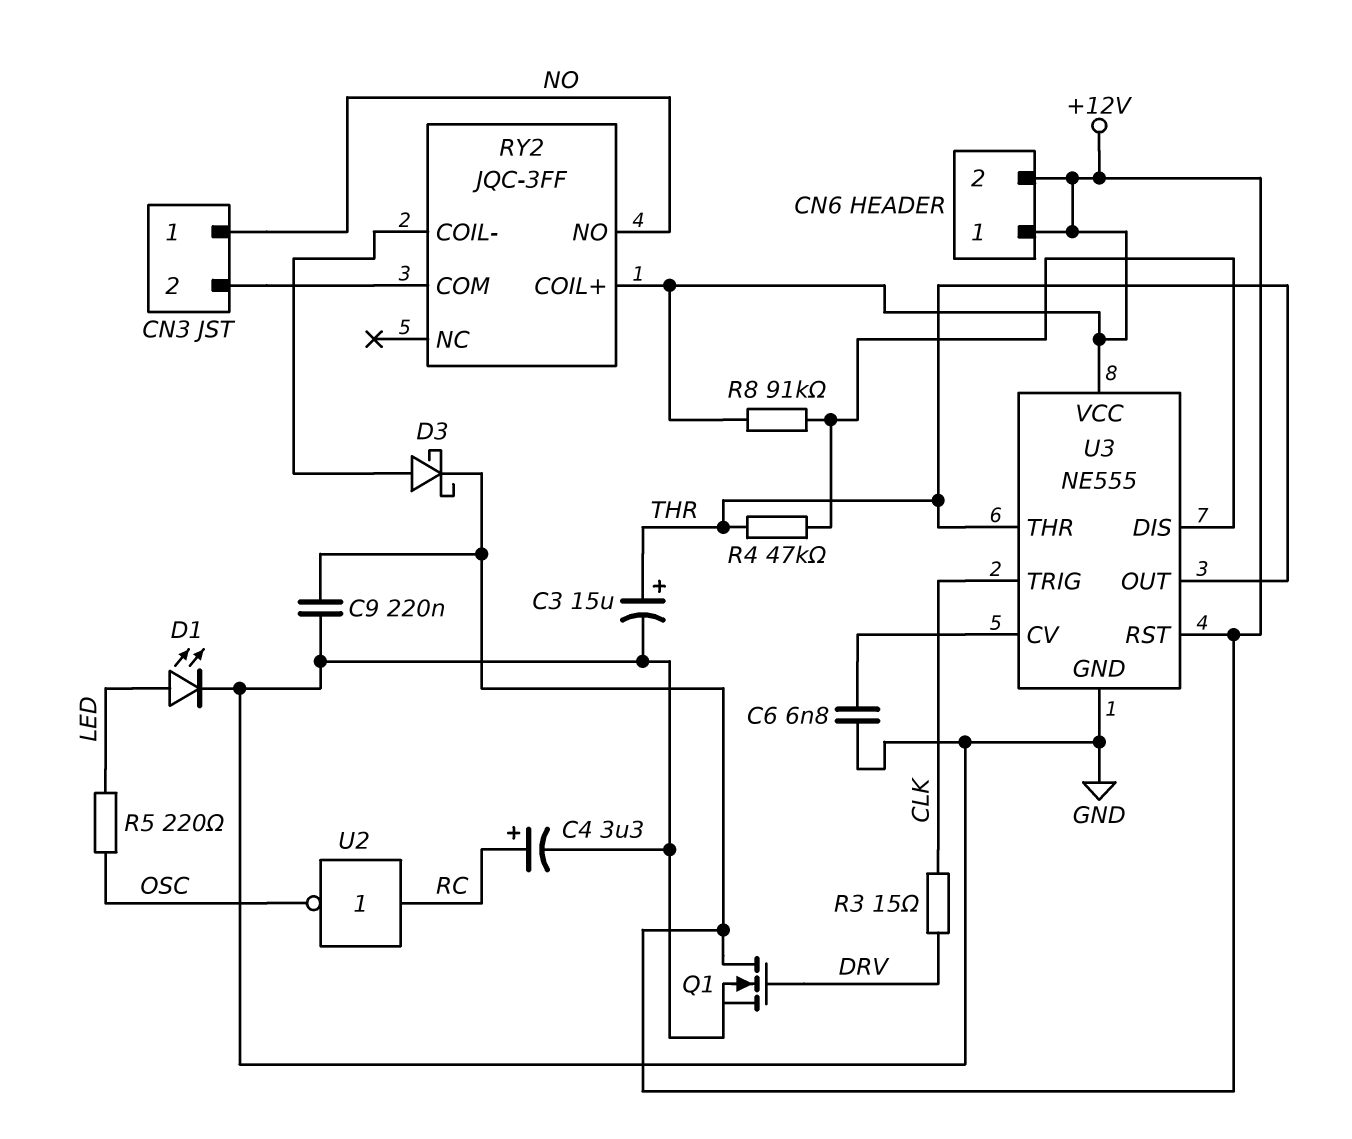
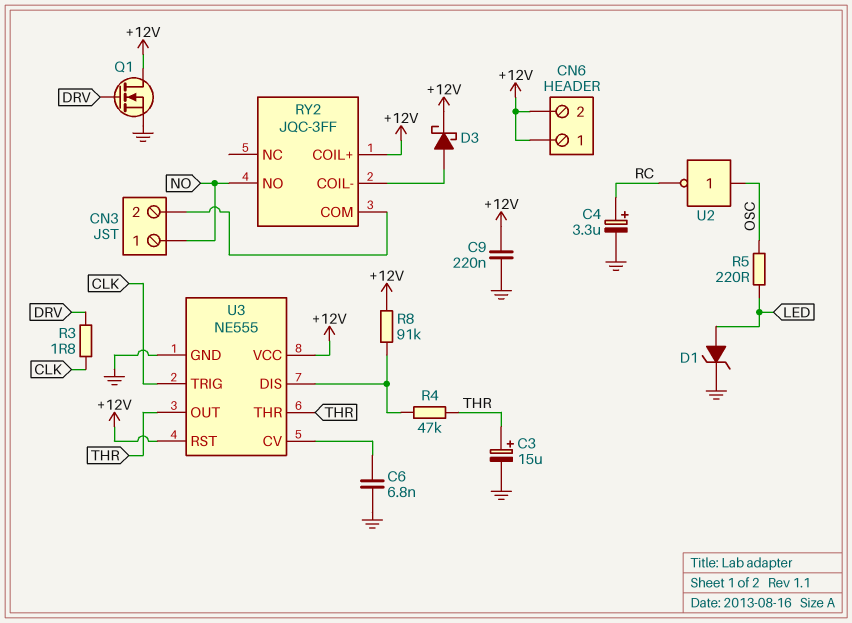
D1: LED (A LED, K GND) -> zener (A LED, K GND)
R3: 15 (CLK, DRV) -> 1.8 (CLK, DRV)
U2: NOT (in RC, out OSC) -> NOT (in OSC, out RC)

